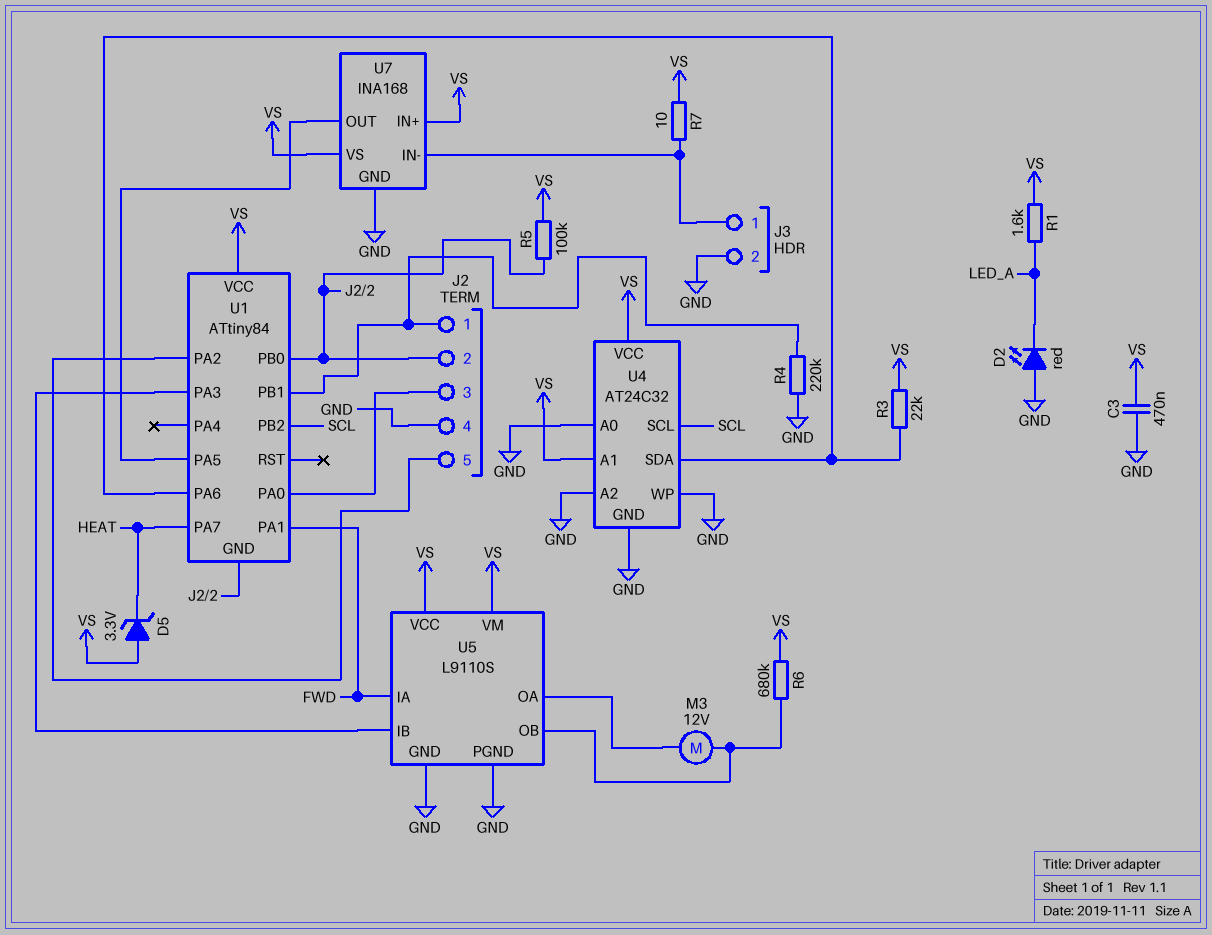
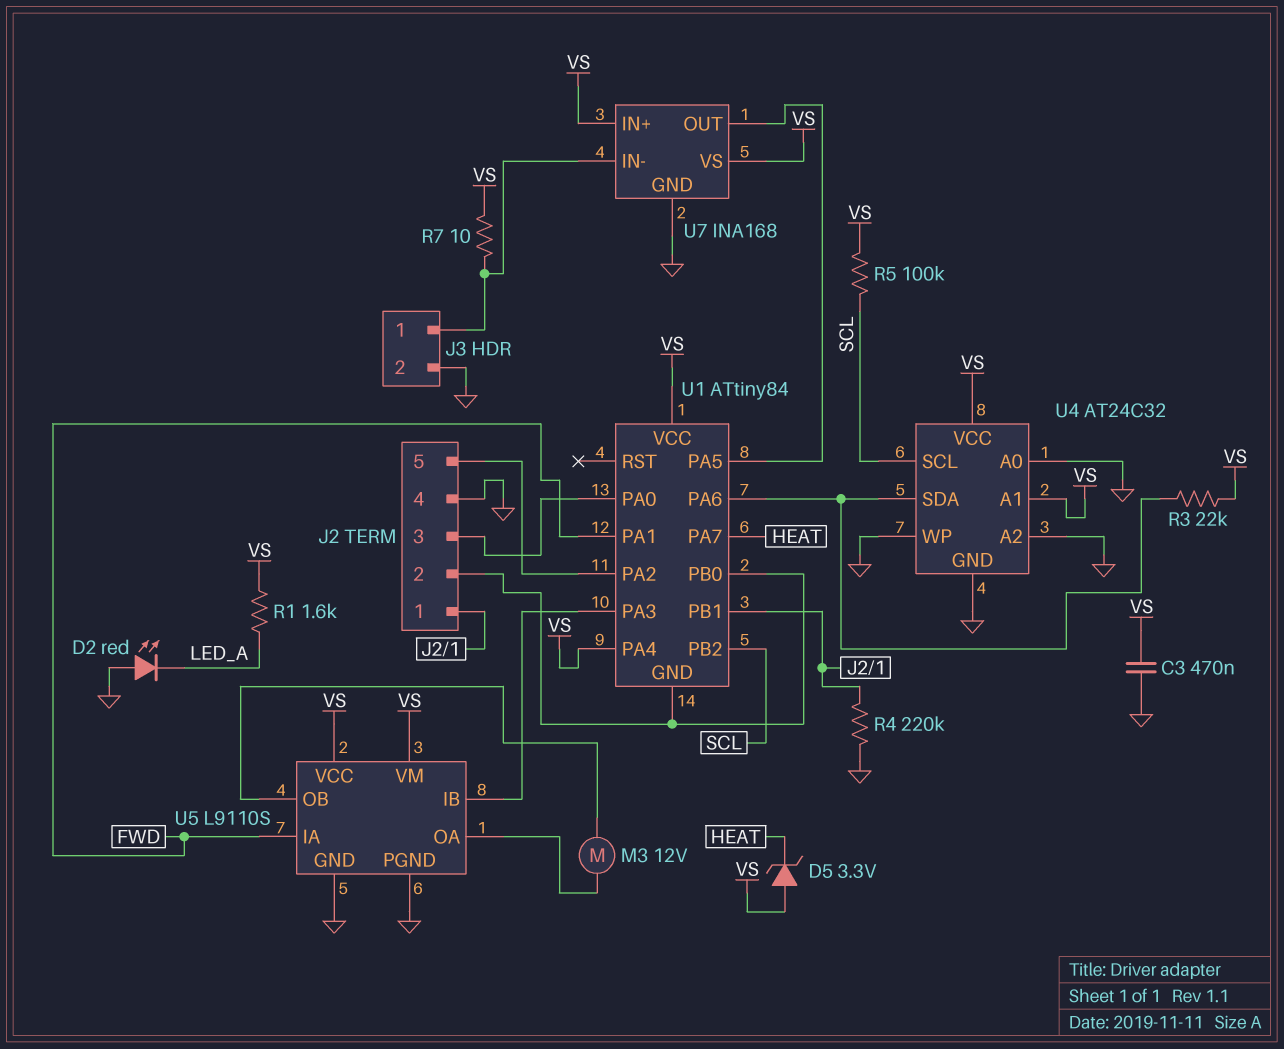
R5: 100k (J2/2, VS) -> 100k (SCL, VS)
R6: 680k (U5/OB, VS) -> none
U1 pin PA4: none -> VS

